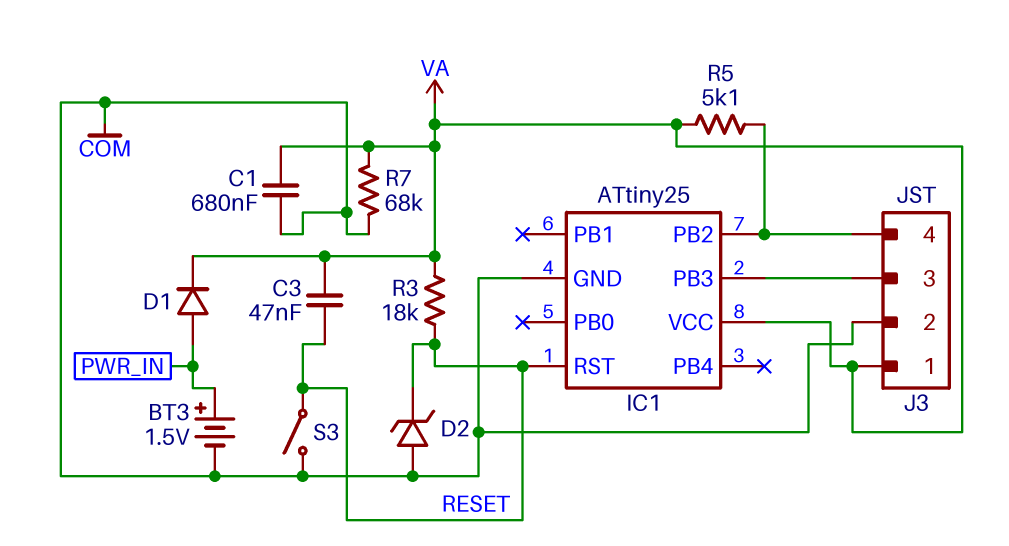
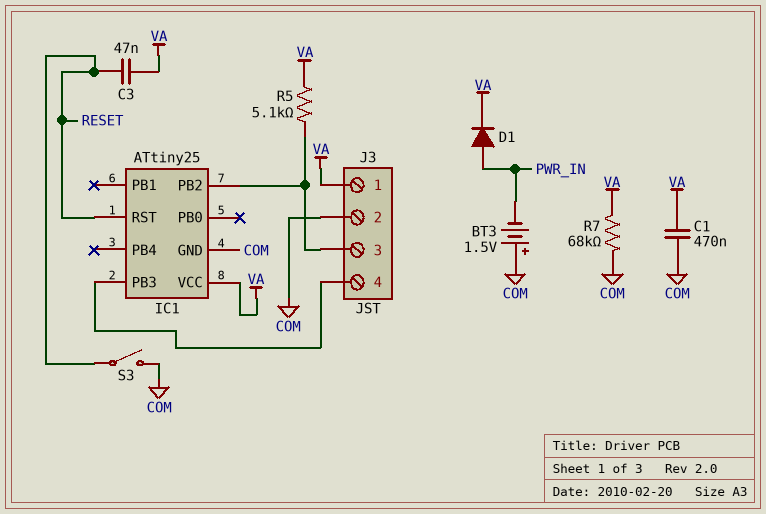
BT3: 1.5V (plus PWR_IN, minus COM) -> 1.5V (plus COM, minus PWR_IN)
C1: 680nF (COM, VA) -> 470nF (COM, VA)
D2: zener (A COM, K RESET) -> none
J3 pin 3: IC1/PB3 -> IC1/PB2
J3 pin 4: IC1/PB2 -> IC1/PB3
R3: 18k (RESET, VA) -> none

